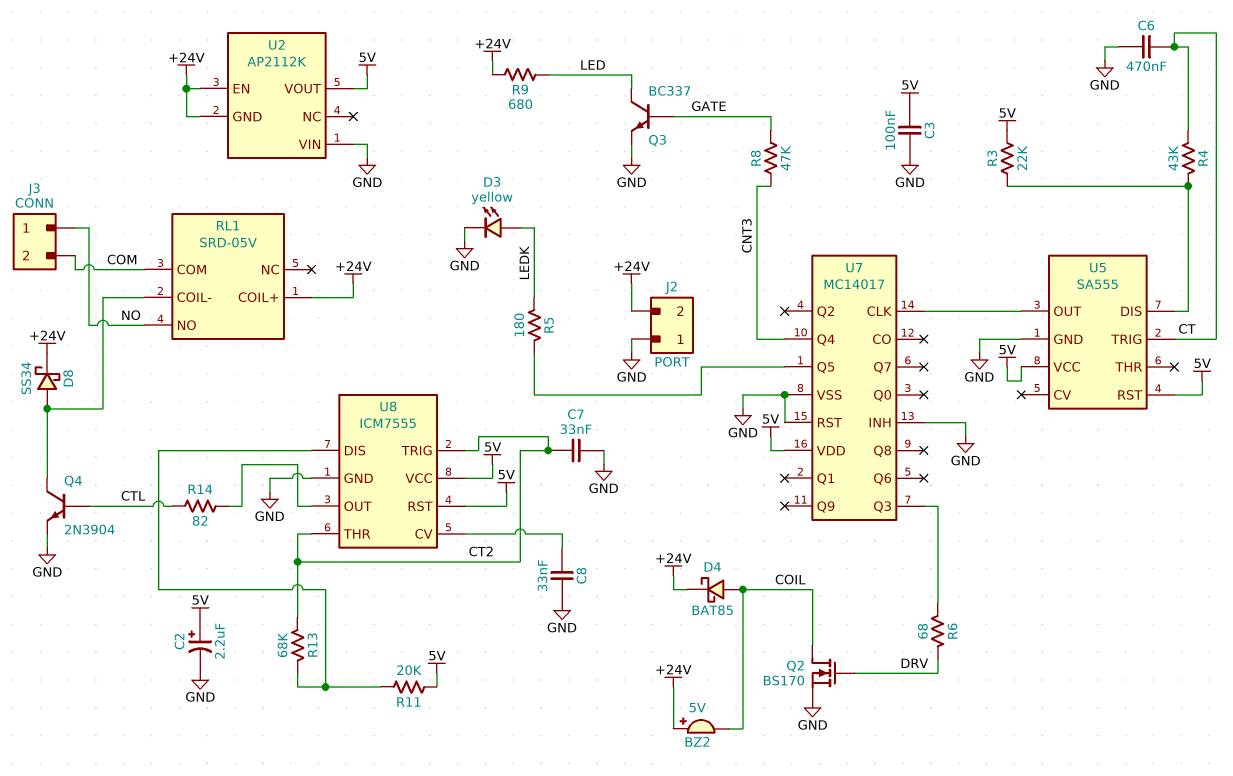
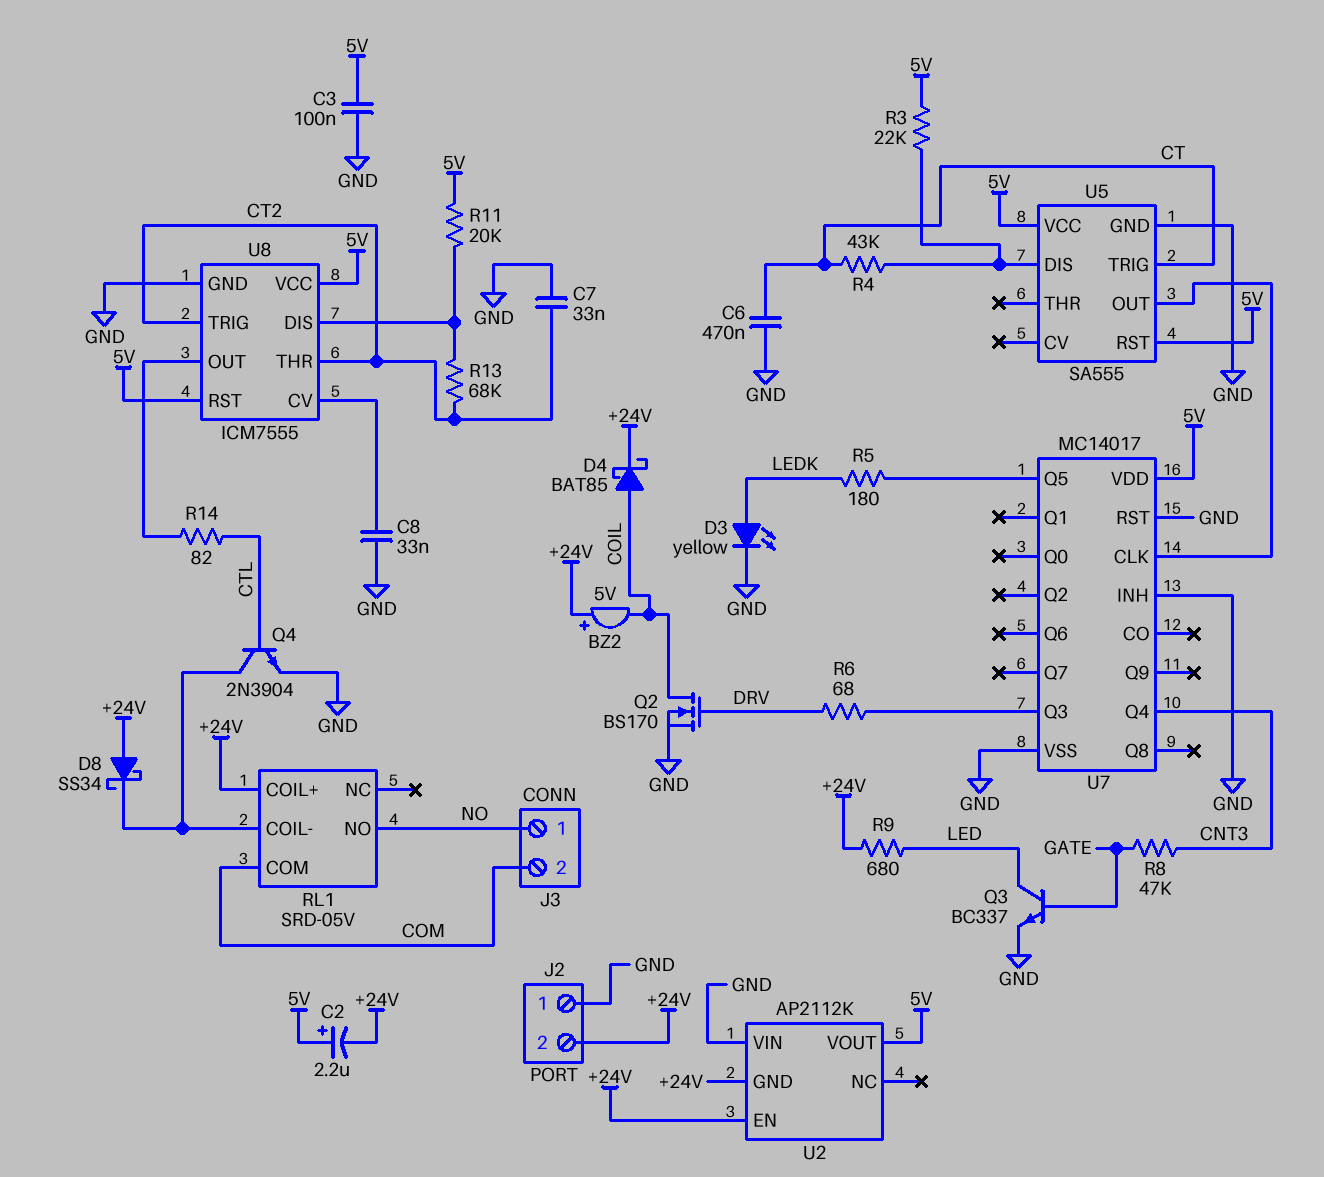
C2: 2.2uF (plus 5V, minus GND) -> 2.2uF (plus 5V, minus +24V)
D8: schottky SS34 (A RL1/COIL-, K +24V) -> schottky SS34 (A +24V, K RL1/COIL-)

